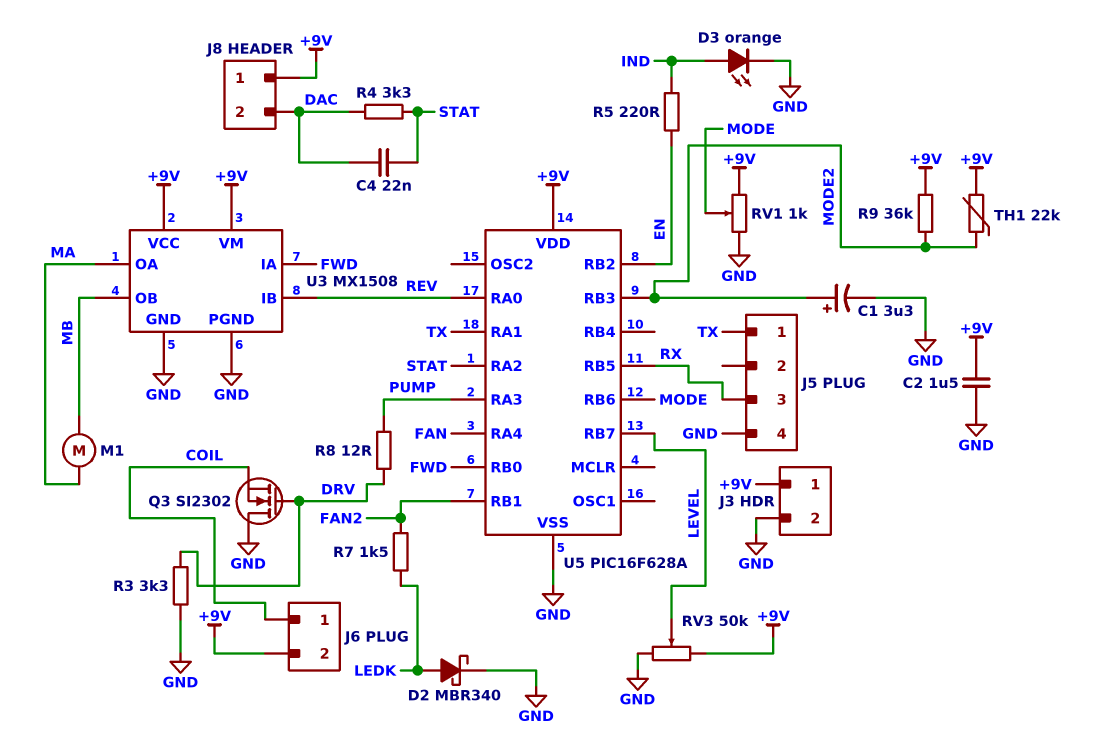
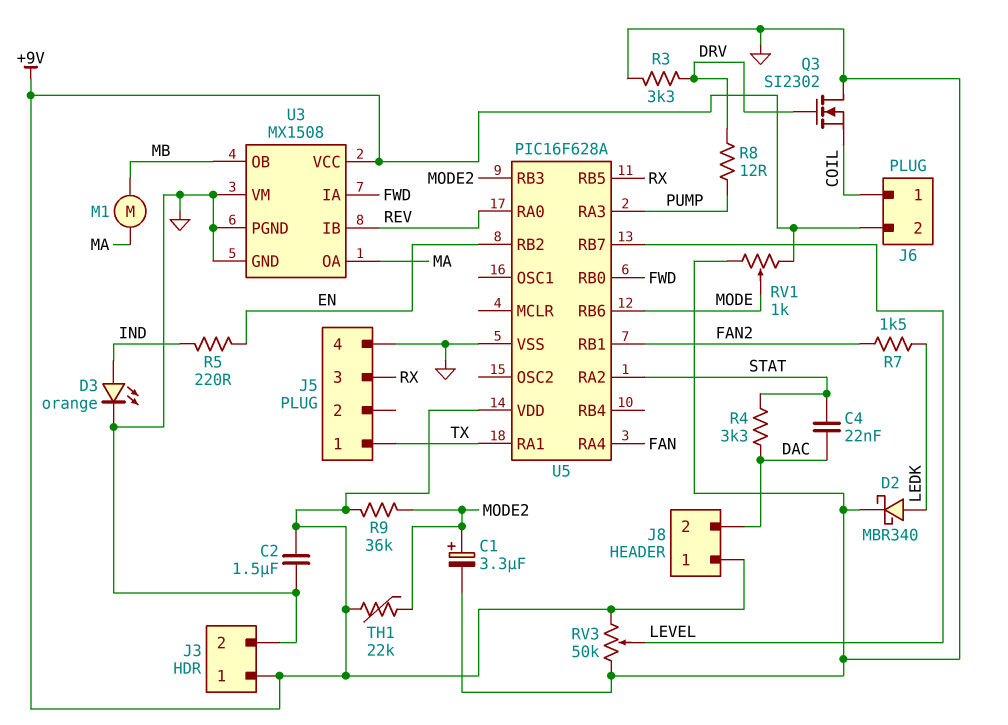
U3 pin VM: +9V -> GND

